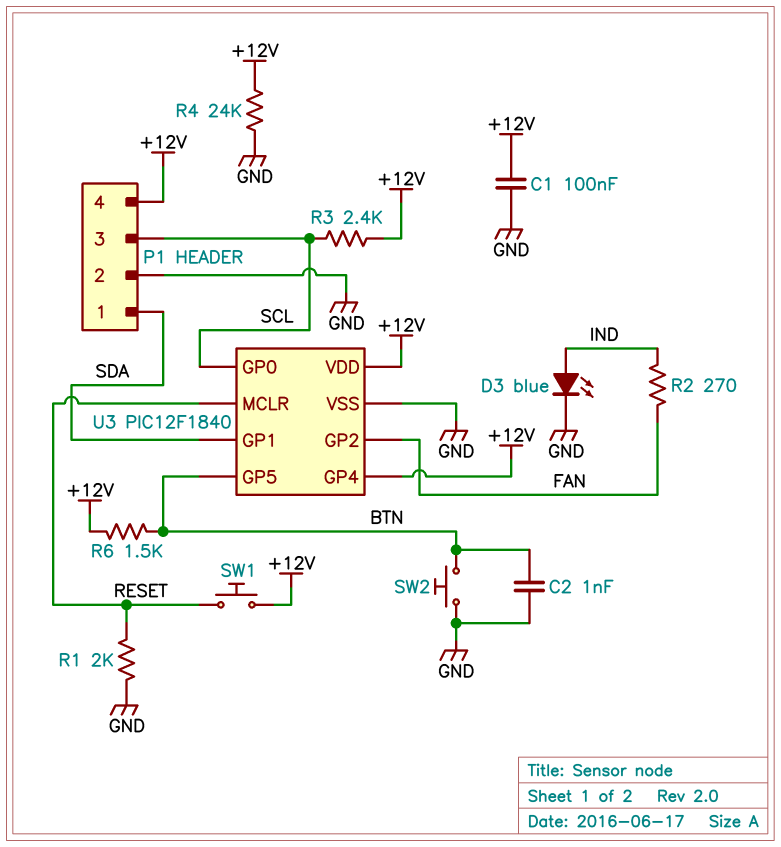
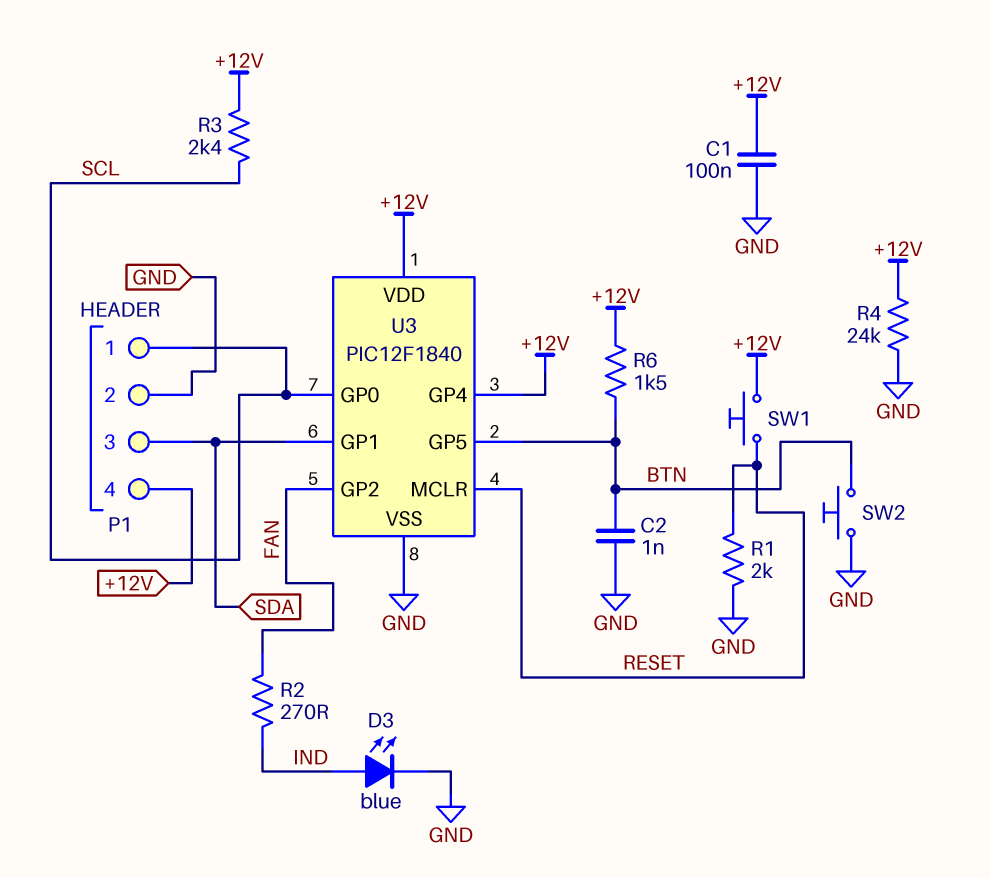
P1 pin 1: SDA -> SCL
P1 pin 3: SCL -> SDA

